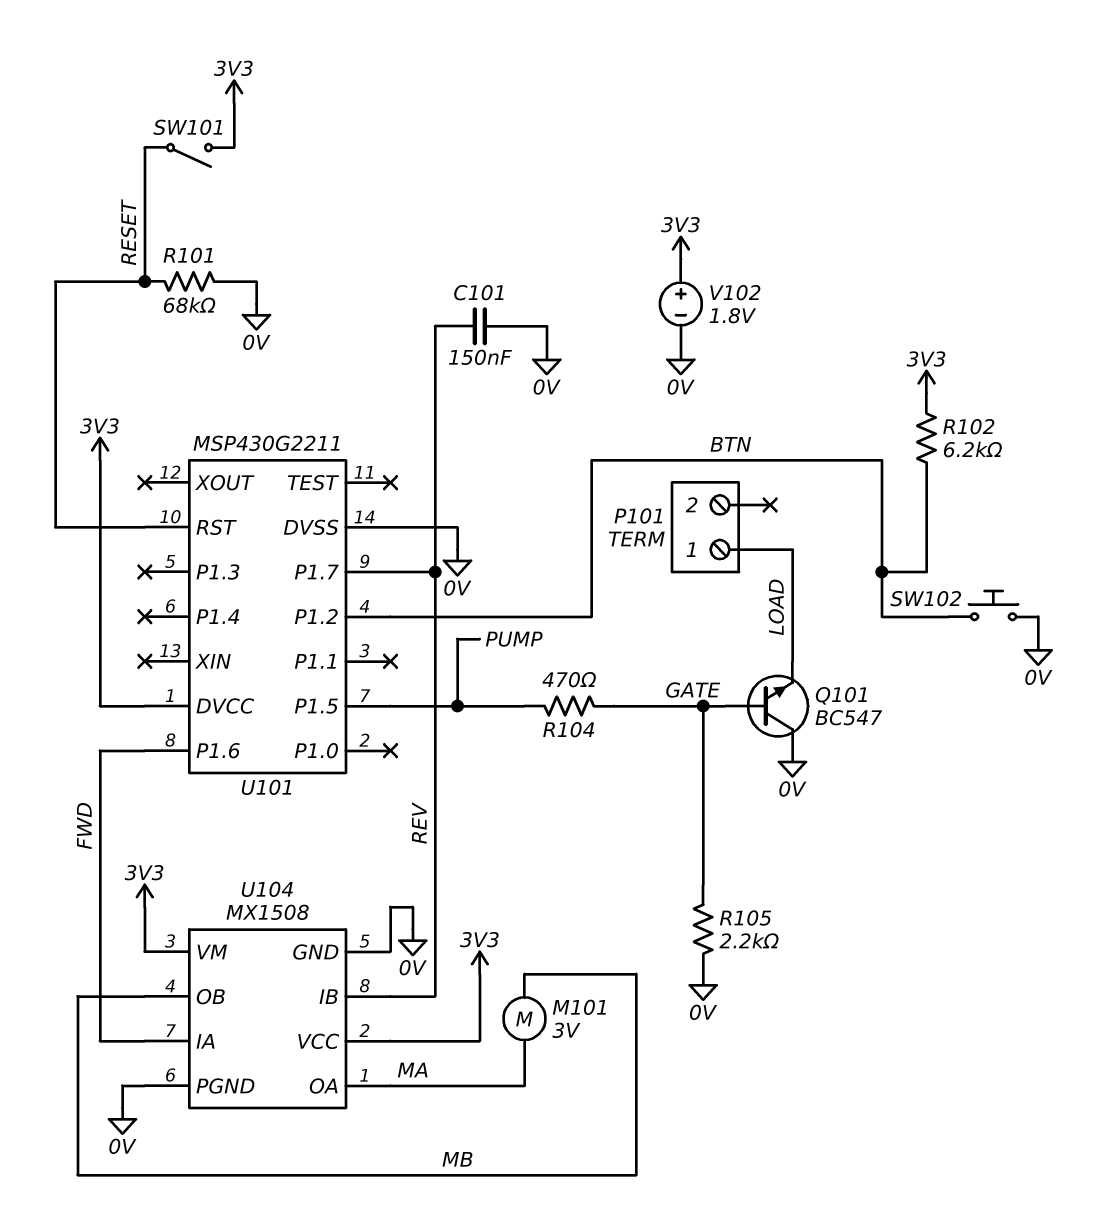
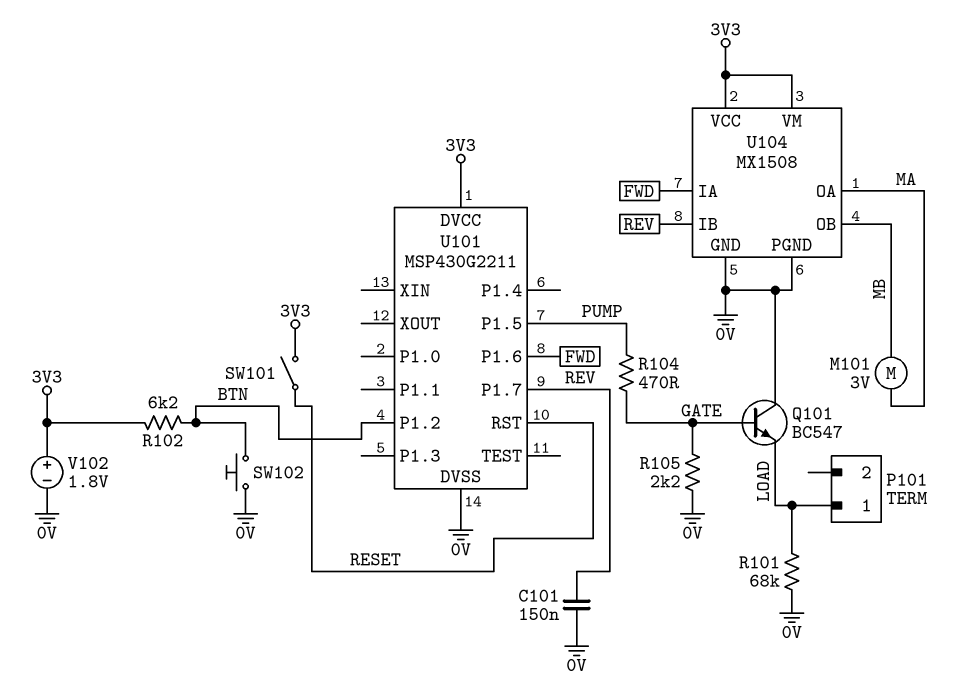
R101: 68k (0V, RESET) -> 68k (0V, LOAD)

